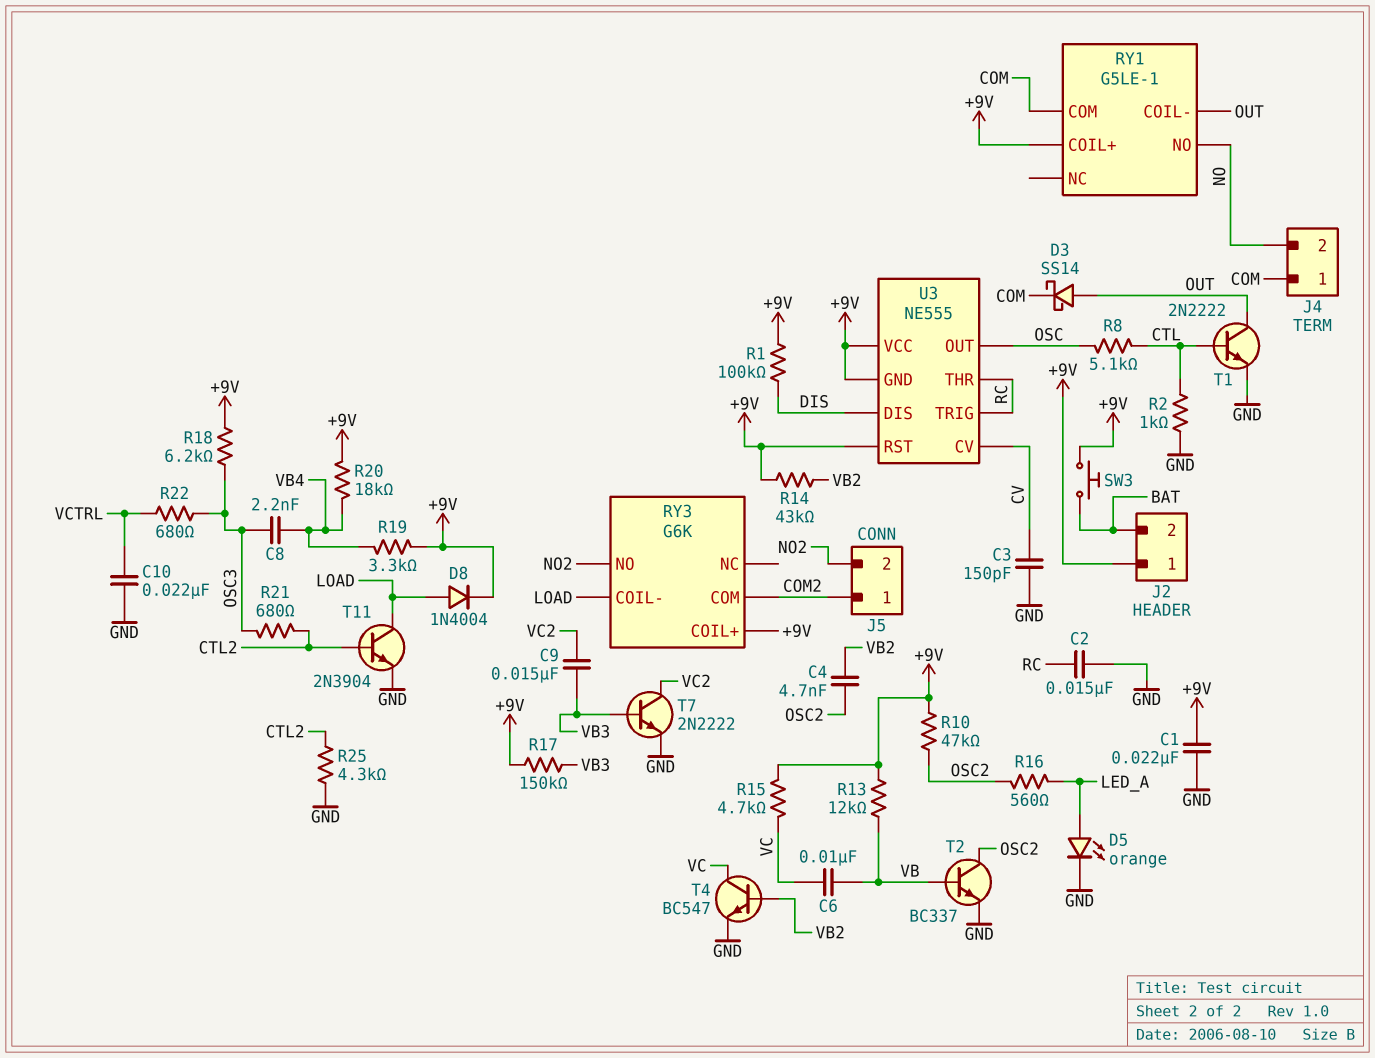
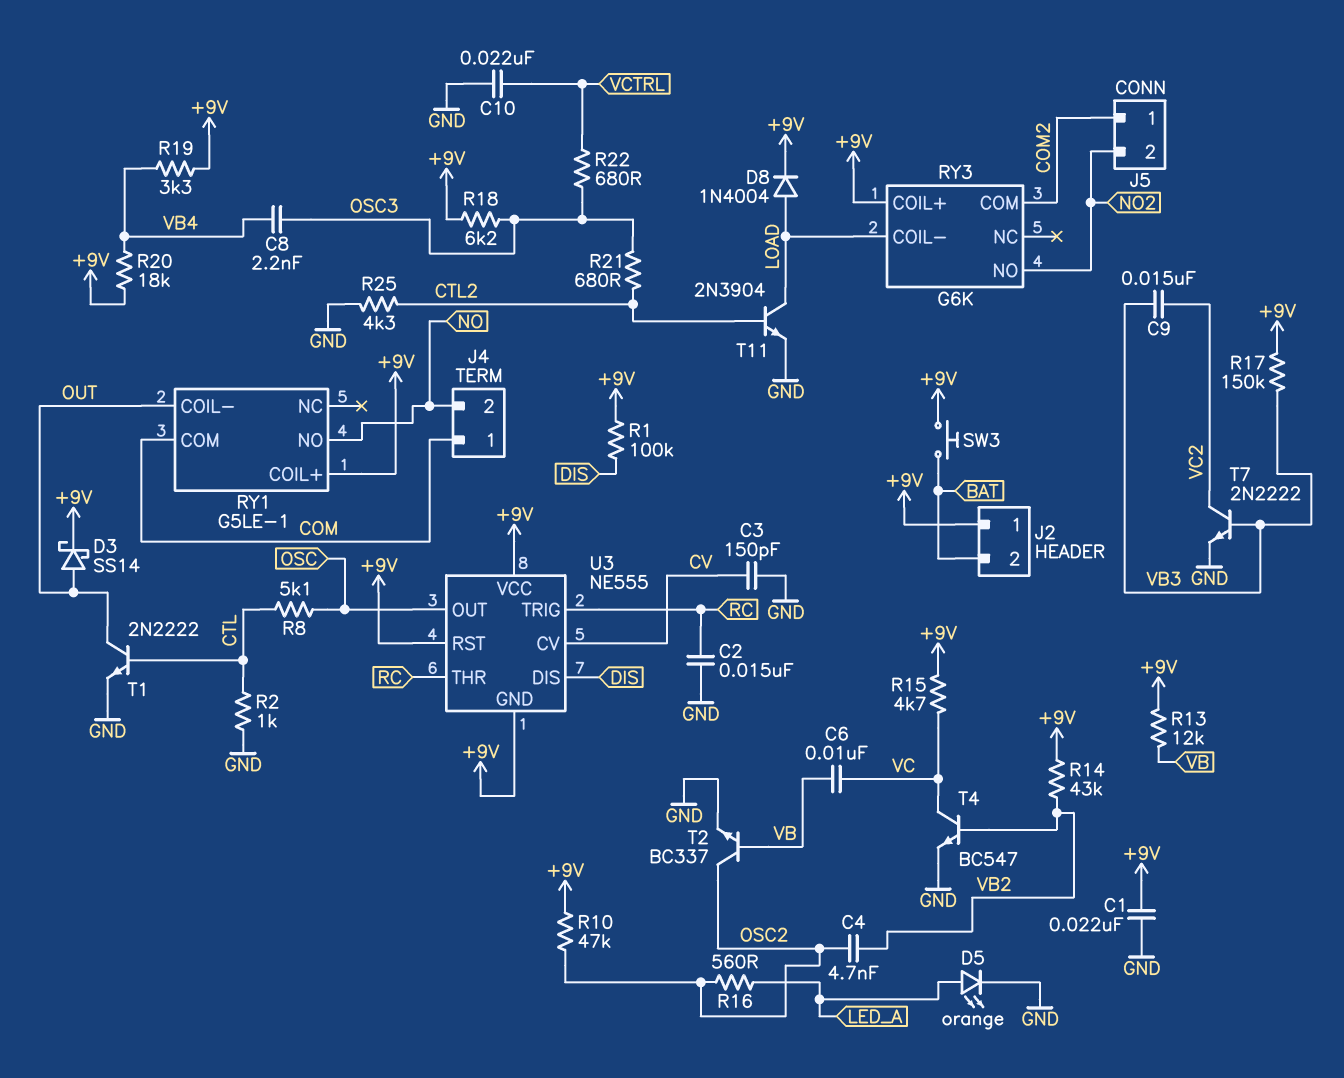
D3: schottky SS14 (A OUT, K COM) -> schottky SS14 (A OUT, K +9V)

